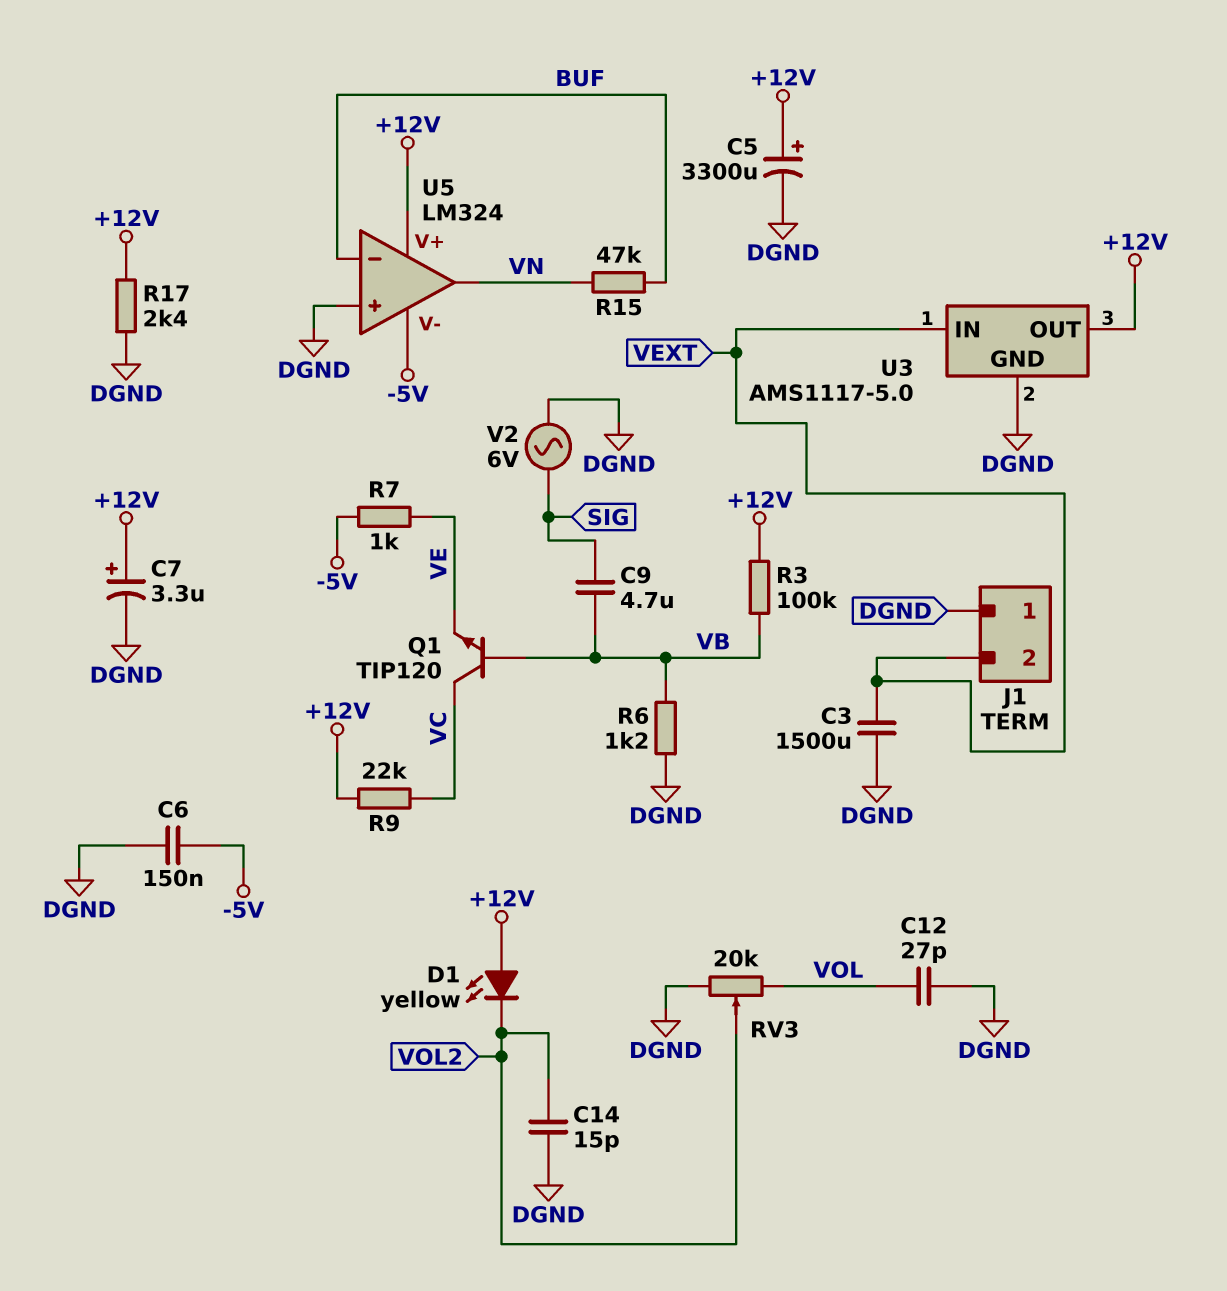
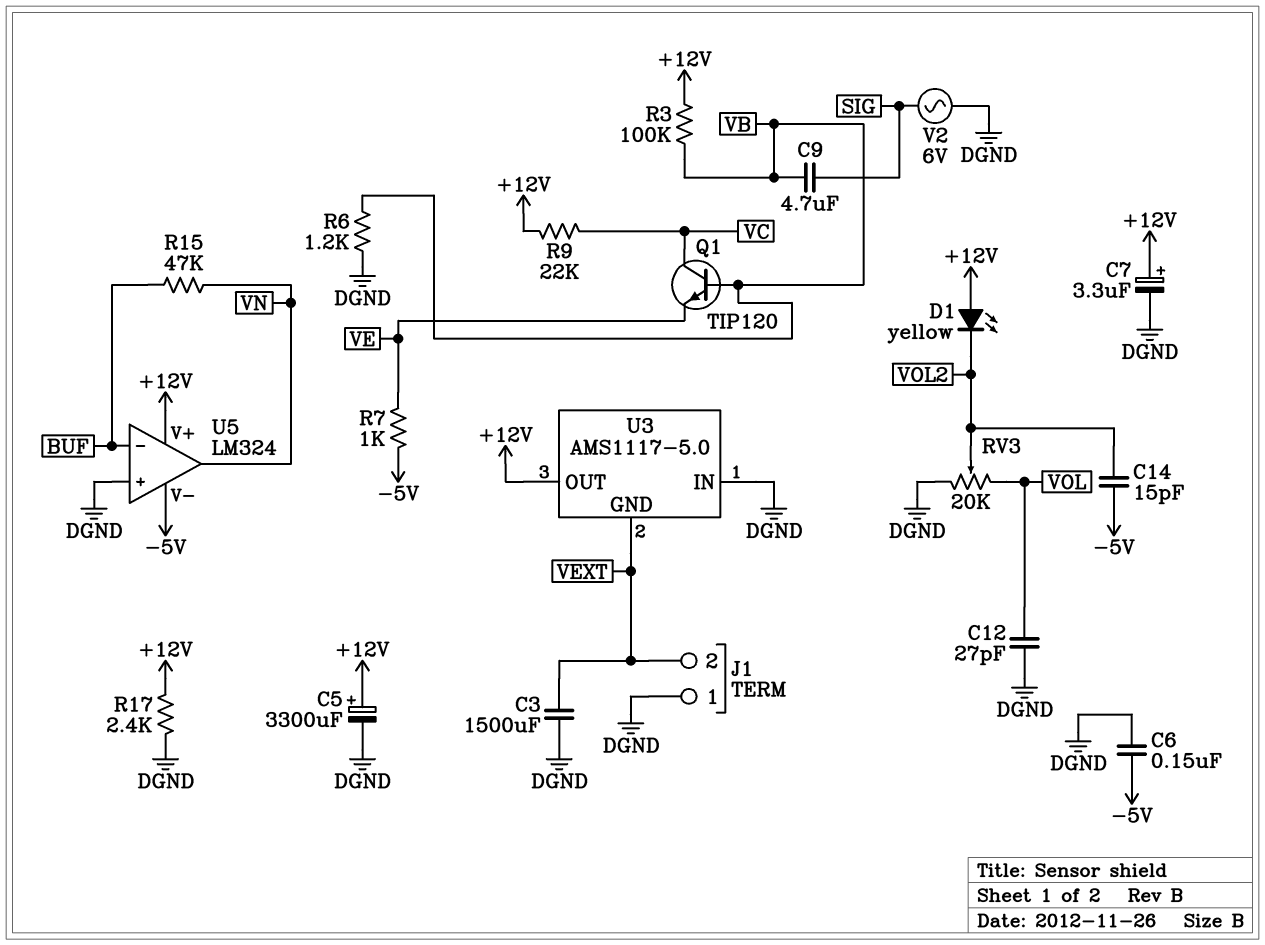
C14: 15pF (DGND, VOL2) -> 15pF (-5V, VOL2)
U3 pin GND: DGND -> VEXT
U3 pin IN: VEXT -> DGND

